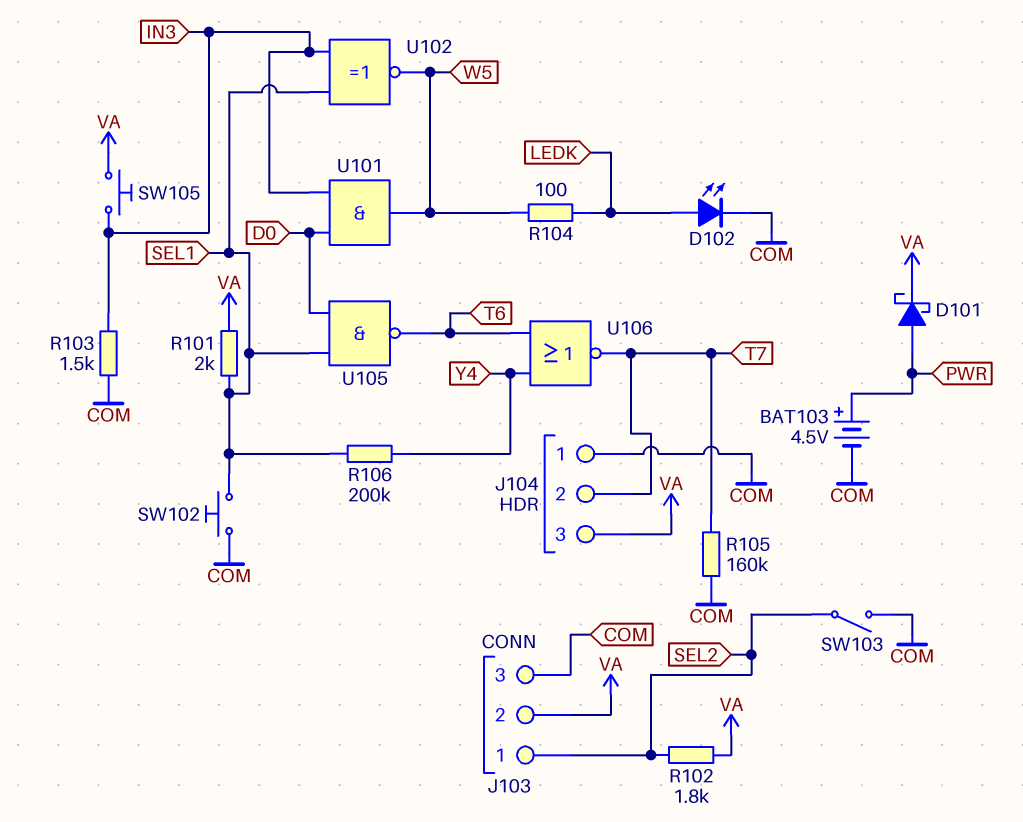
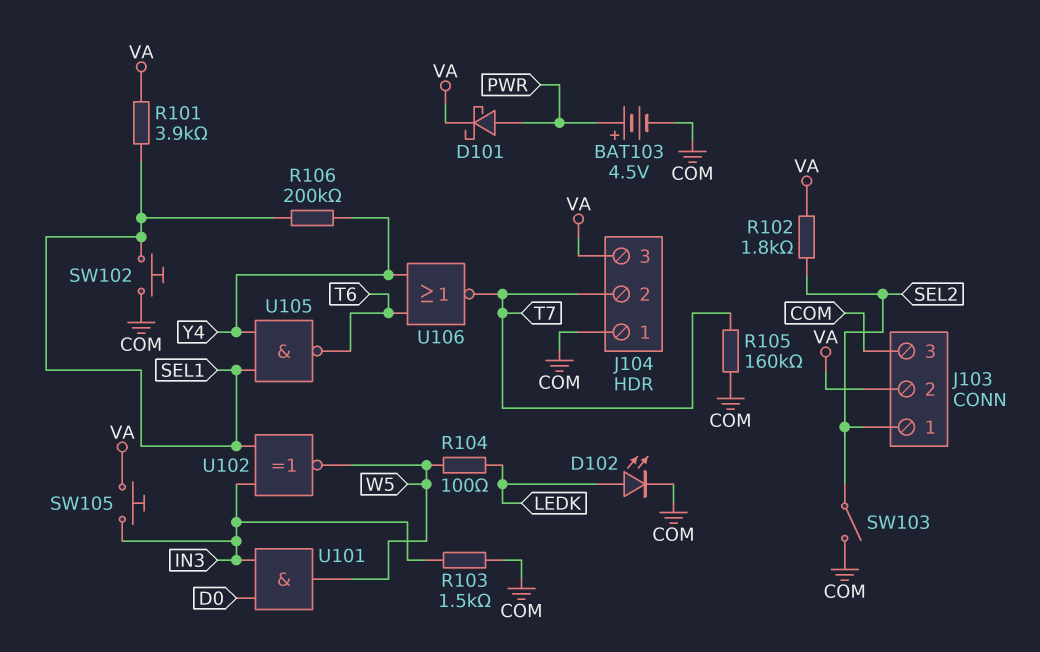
R101: 2k (SEL1, VA) -> 3.9k (SEL1, VA)
U105: NAND (in D0, in SEL1, out T6) -> NAND (in SEL1, in Y4, out T6)

